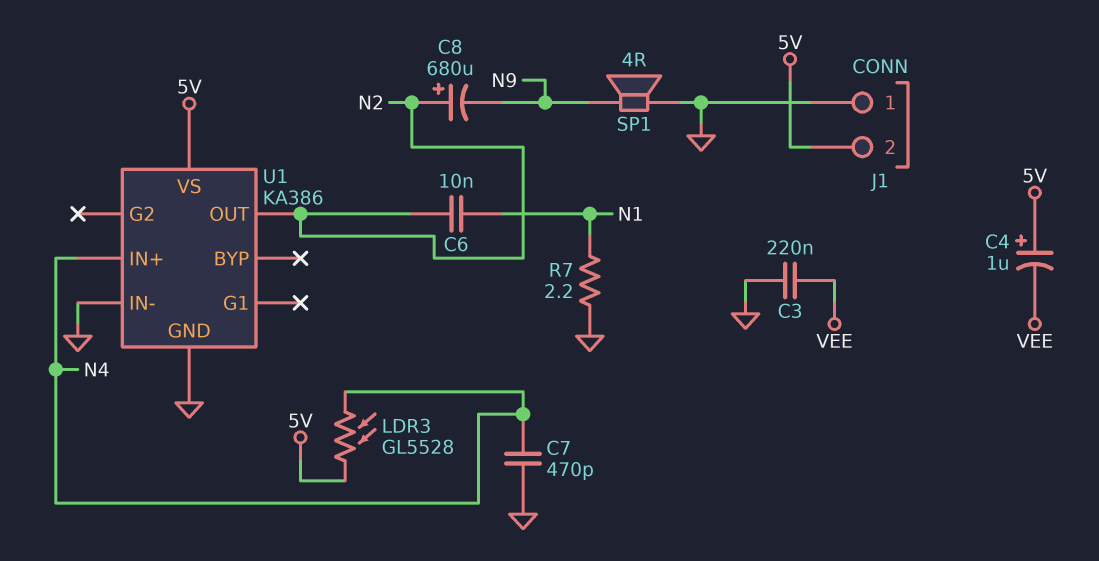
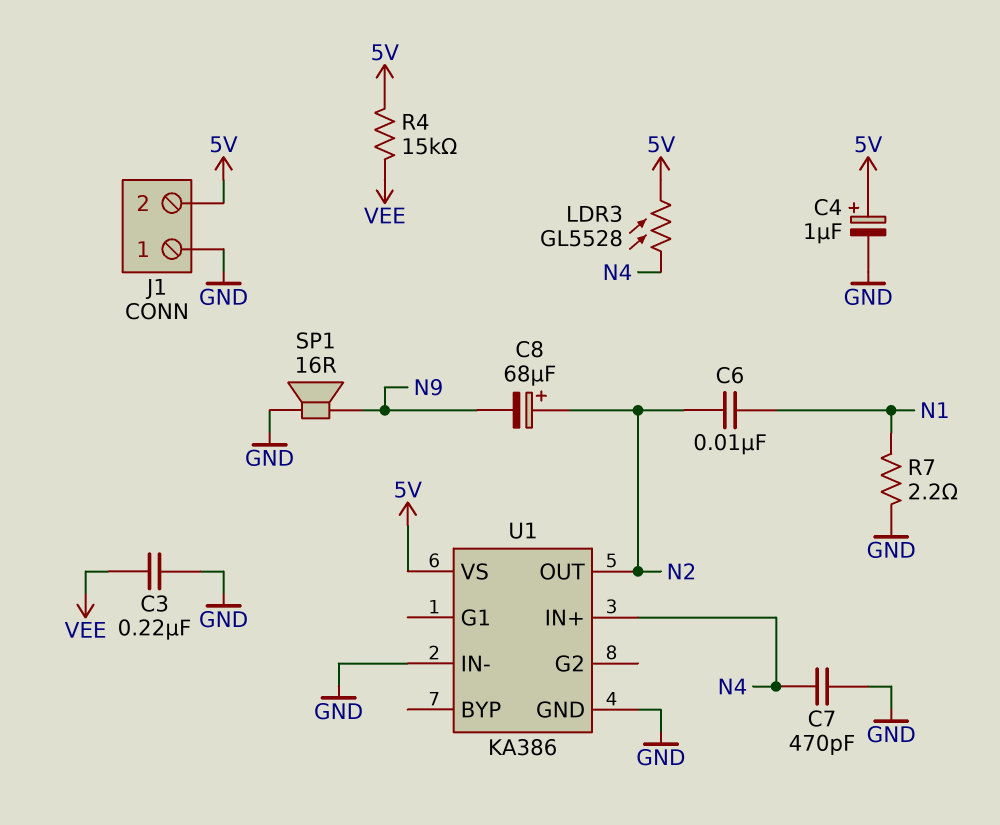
C4: 1uF (plus 5V, minus VEE) -> 1uF (plus 5V, minus GND)
C8: 680uF (plus N2, minus N9) -> 68uF (plus N2, minus N9)
R4: none -> 15k (5V, VEE)
SP1: speaker 4R (GND, N9) -> speaker 16R (GND, N9)

